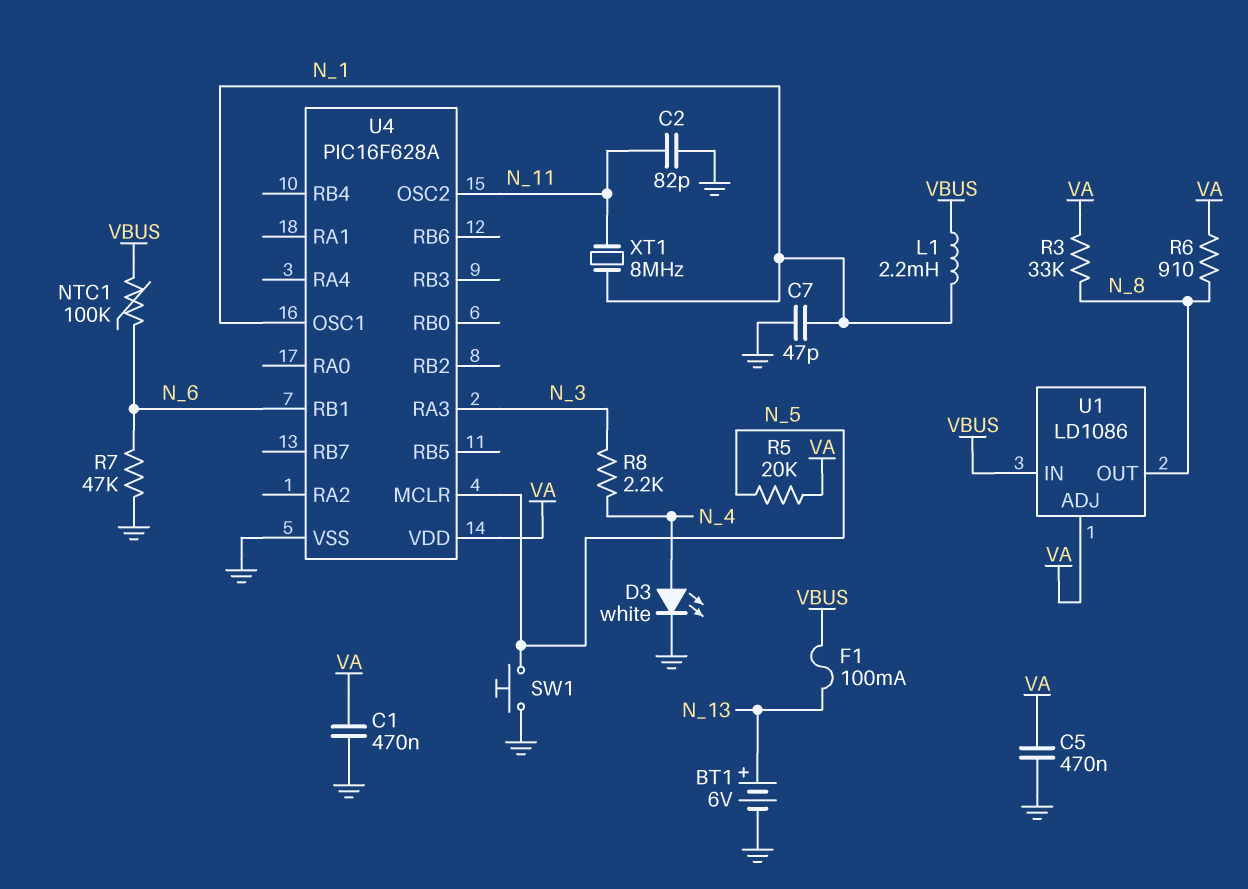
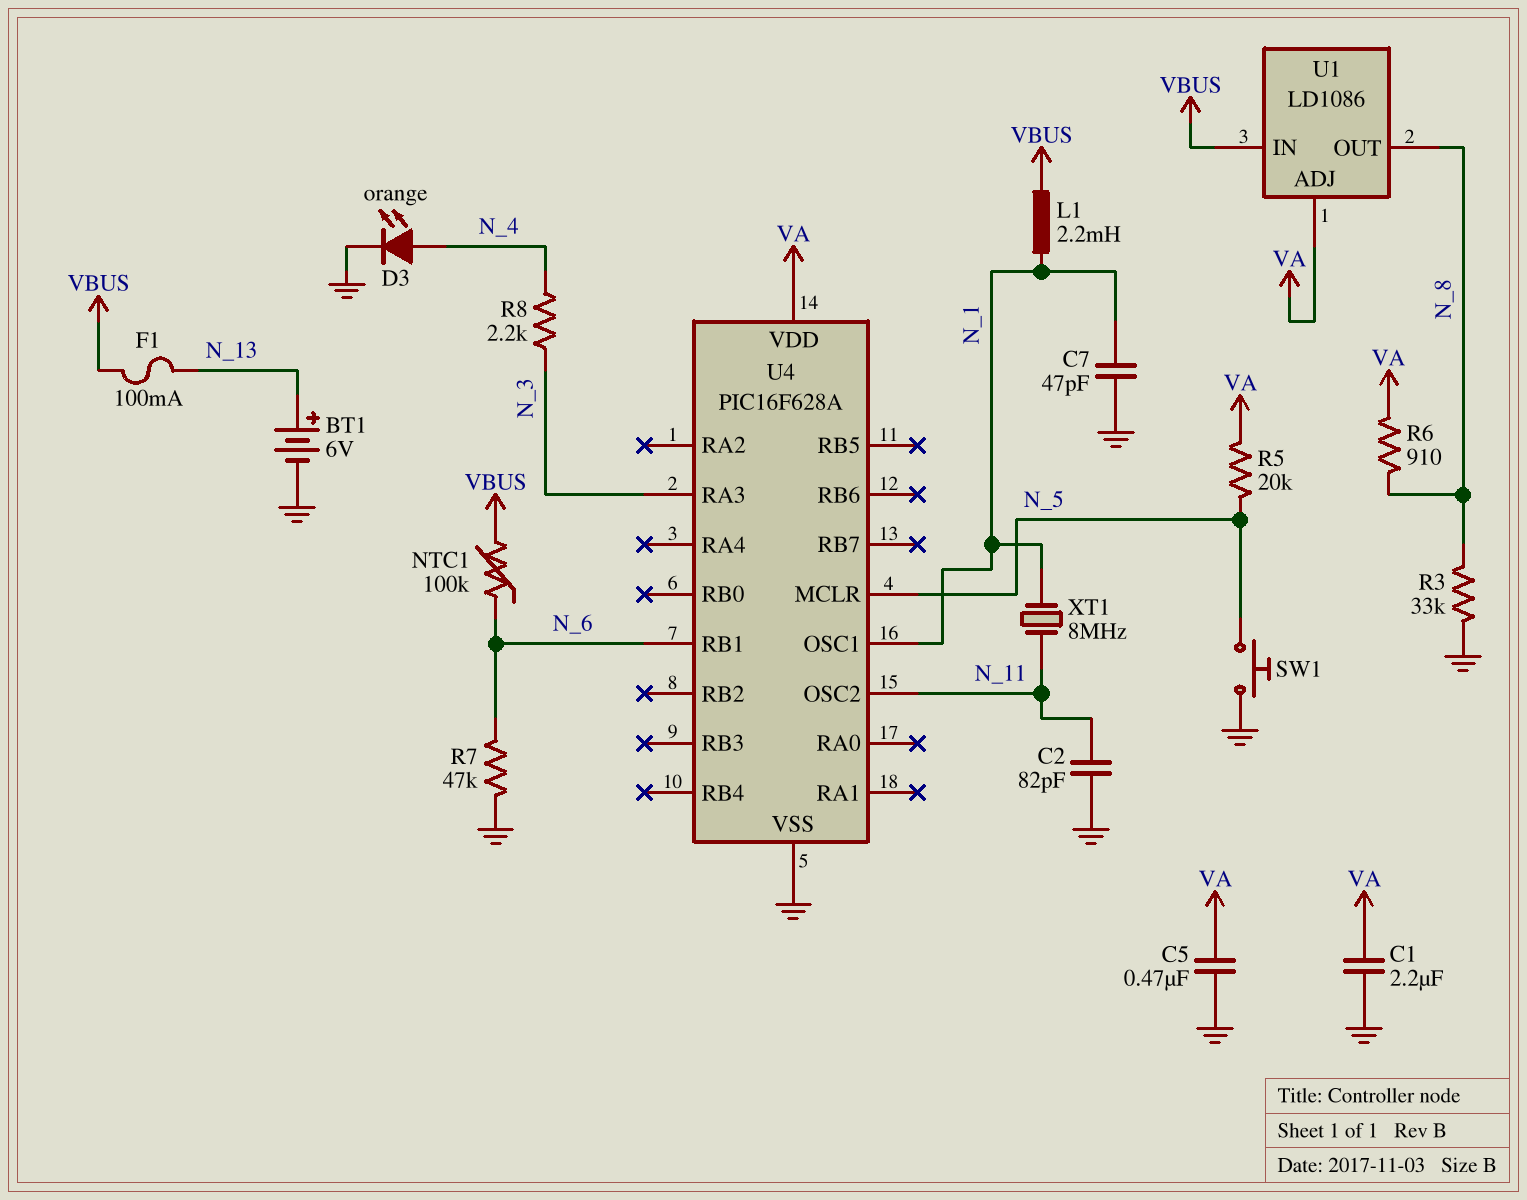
C1: 470nF (GND, VA) -> 2.2uF (GND, VA)
D3: LED white (A N_4, K GND) -> LED orange (A N_4, K GND)
R3: 33k (N_8, VA) -> 33k (GND, N_8)

